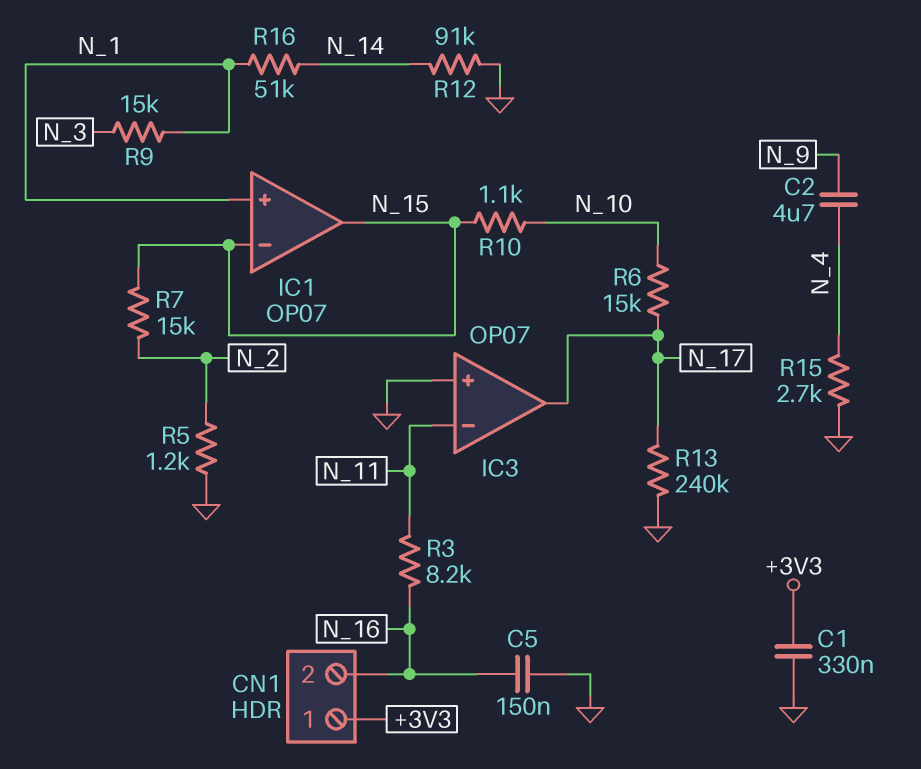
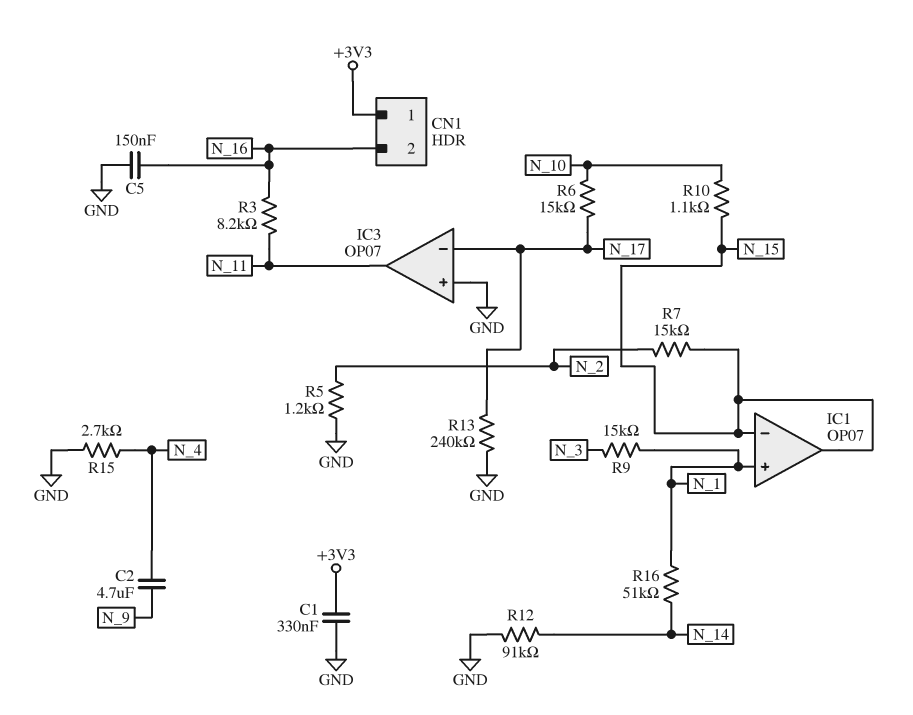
IC3 pin in-: N_11 -> N_17
IC3 pin out: N_17 -> N_11

